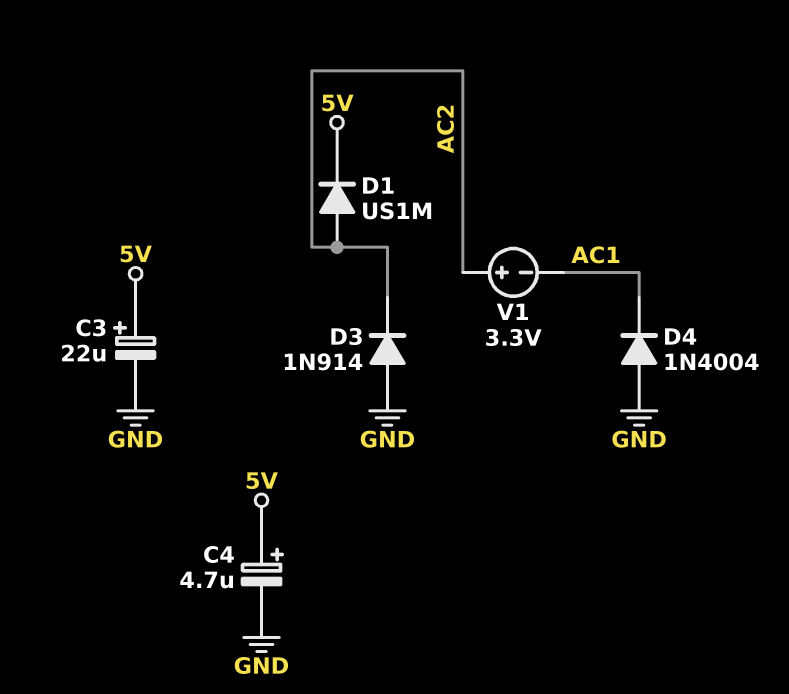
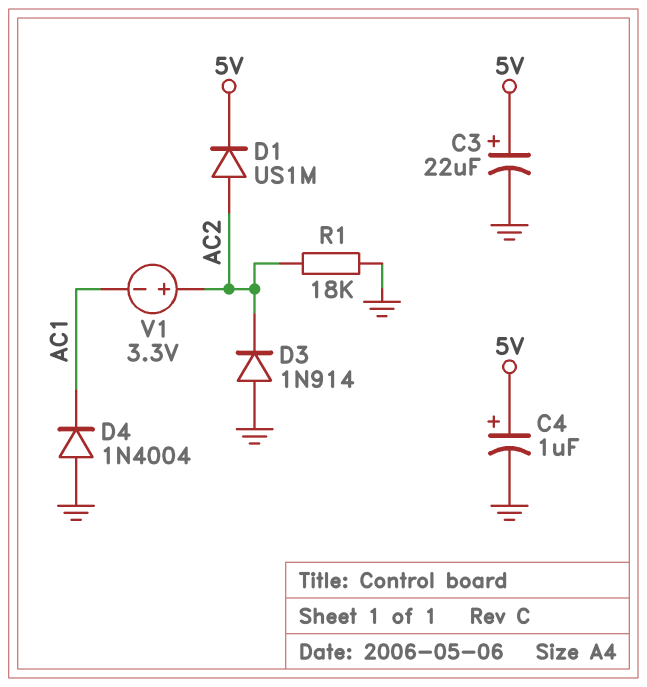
C4: 4.7uF (plus 5V, minus GND) -> 1uF (plus 5V, minus GND)
R1: none -> 18k (AC2, GND)

